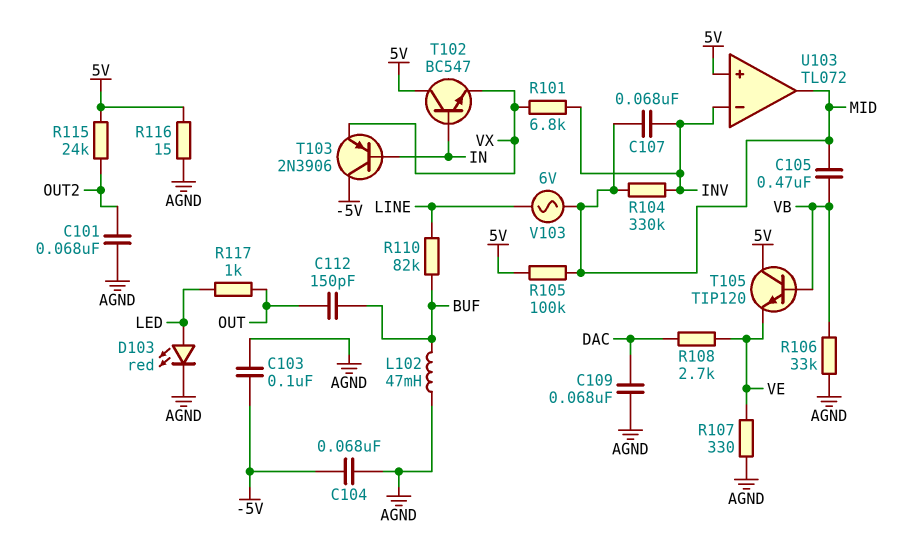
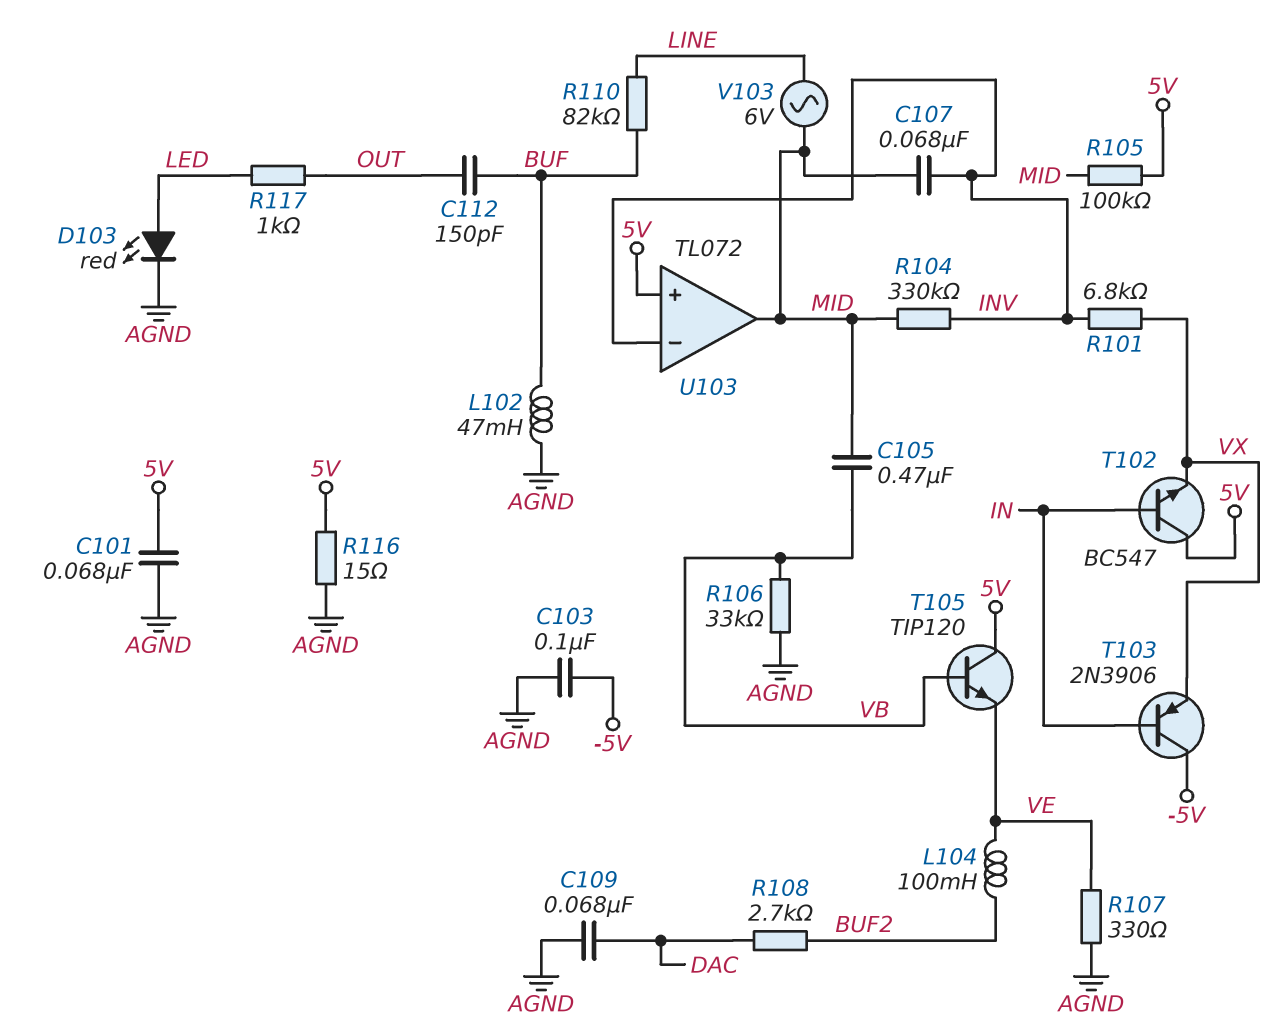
C101: 68nF (AGND, OUT2) -> 68nF (5V, AGND)
C104: 68nF (-5V, AGND) -> none
L104: none -> 100mH (BUF2, VE)
R108: 2.7k (DAC, VE) -> 2.7k (BUF2, DAC)
R115: 24k (5V, OUT2) -> none

